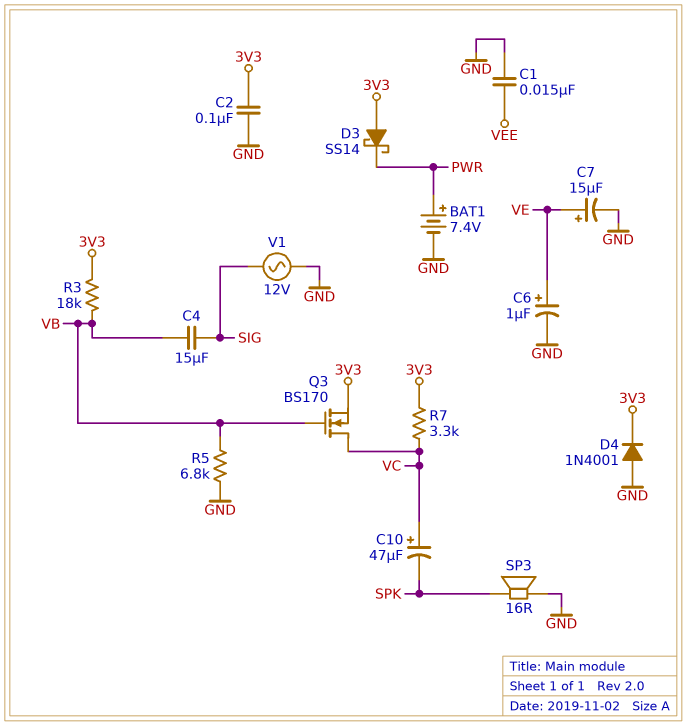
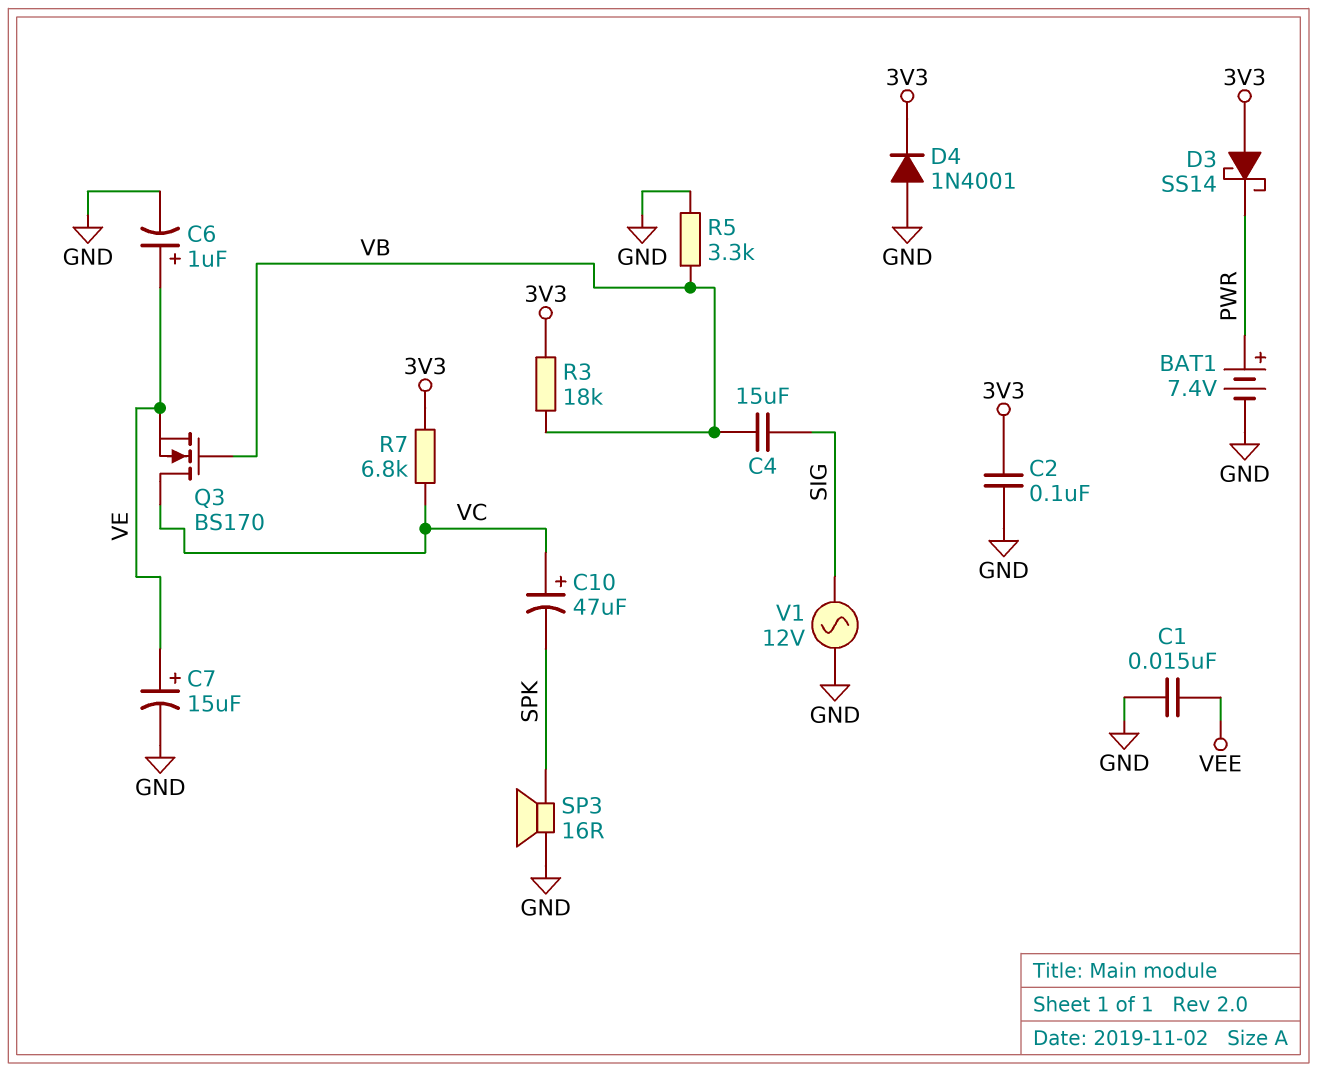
Q3: NMOS BS170 (G VB, D VC, S 3V3) -> NMOS BS170 (G VB, D VC, S VE)
R5: 6.8k (GND, VB) -> 3.3k (GND, VB)
R7: 3.3k (3V3, VC) -> 6.8k (3V3, VC)

